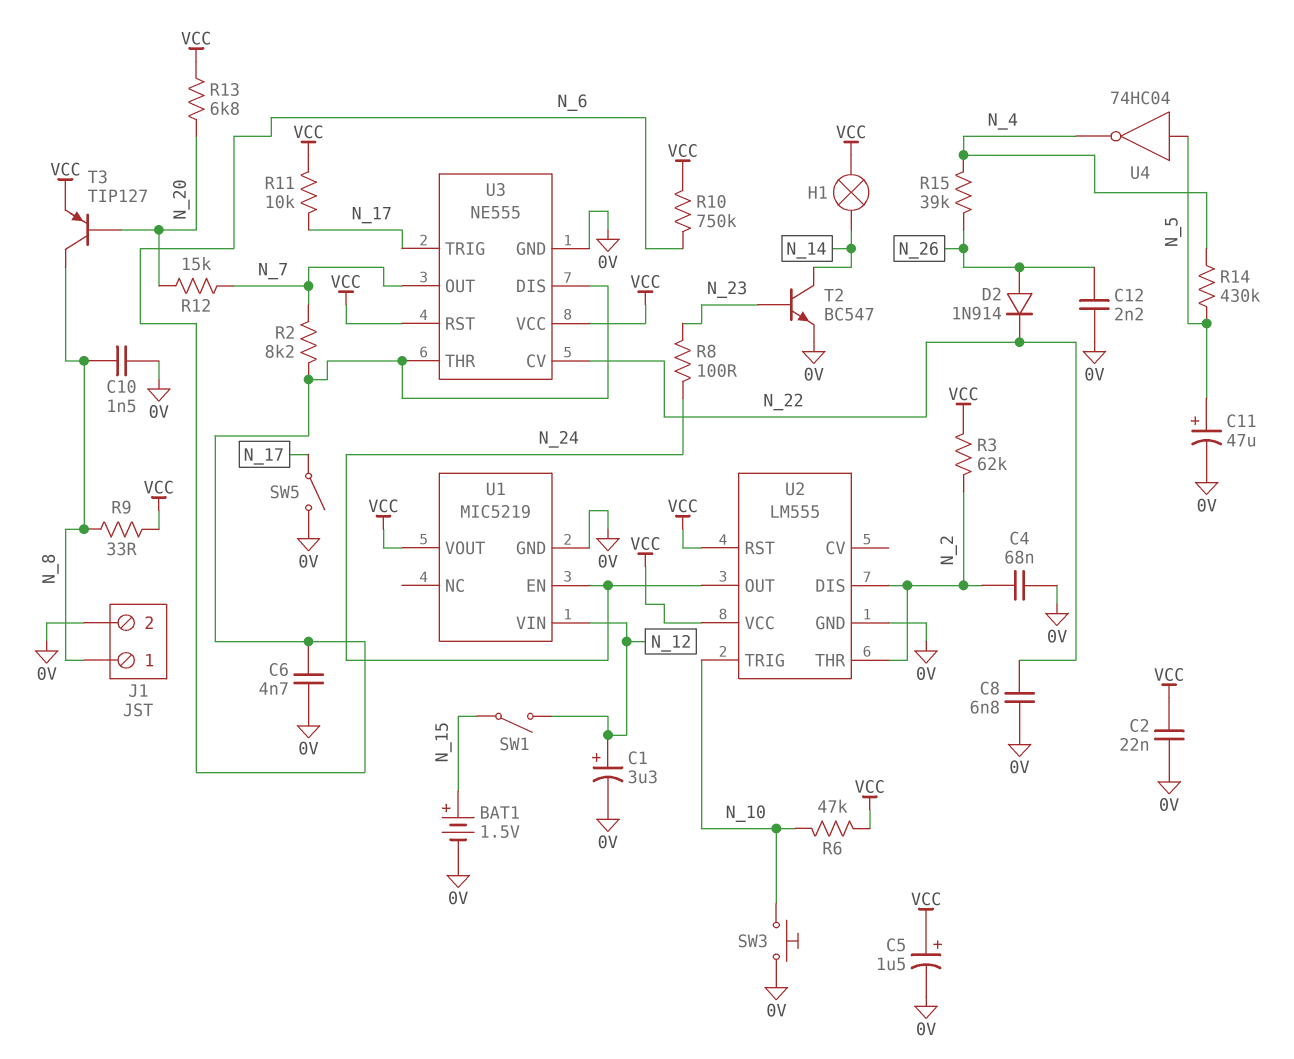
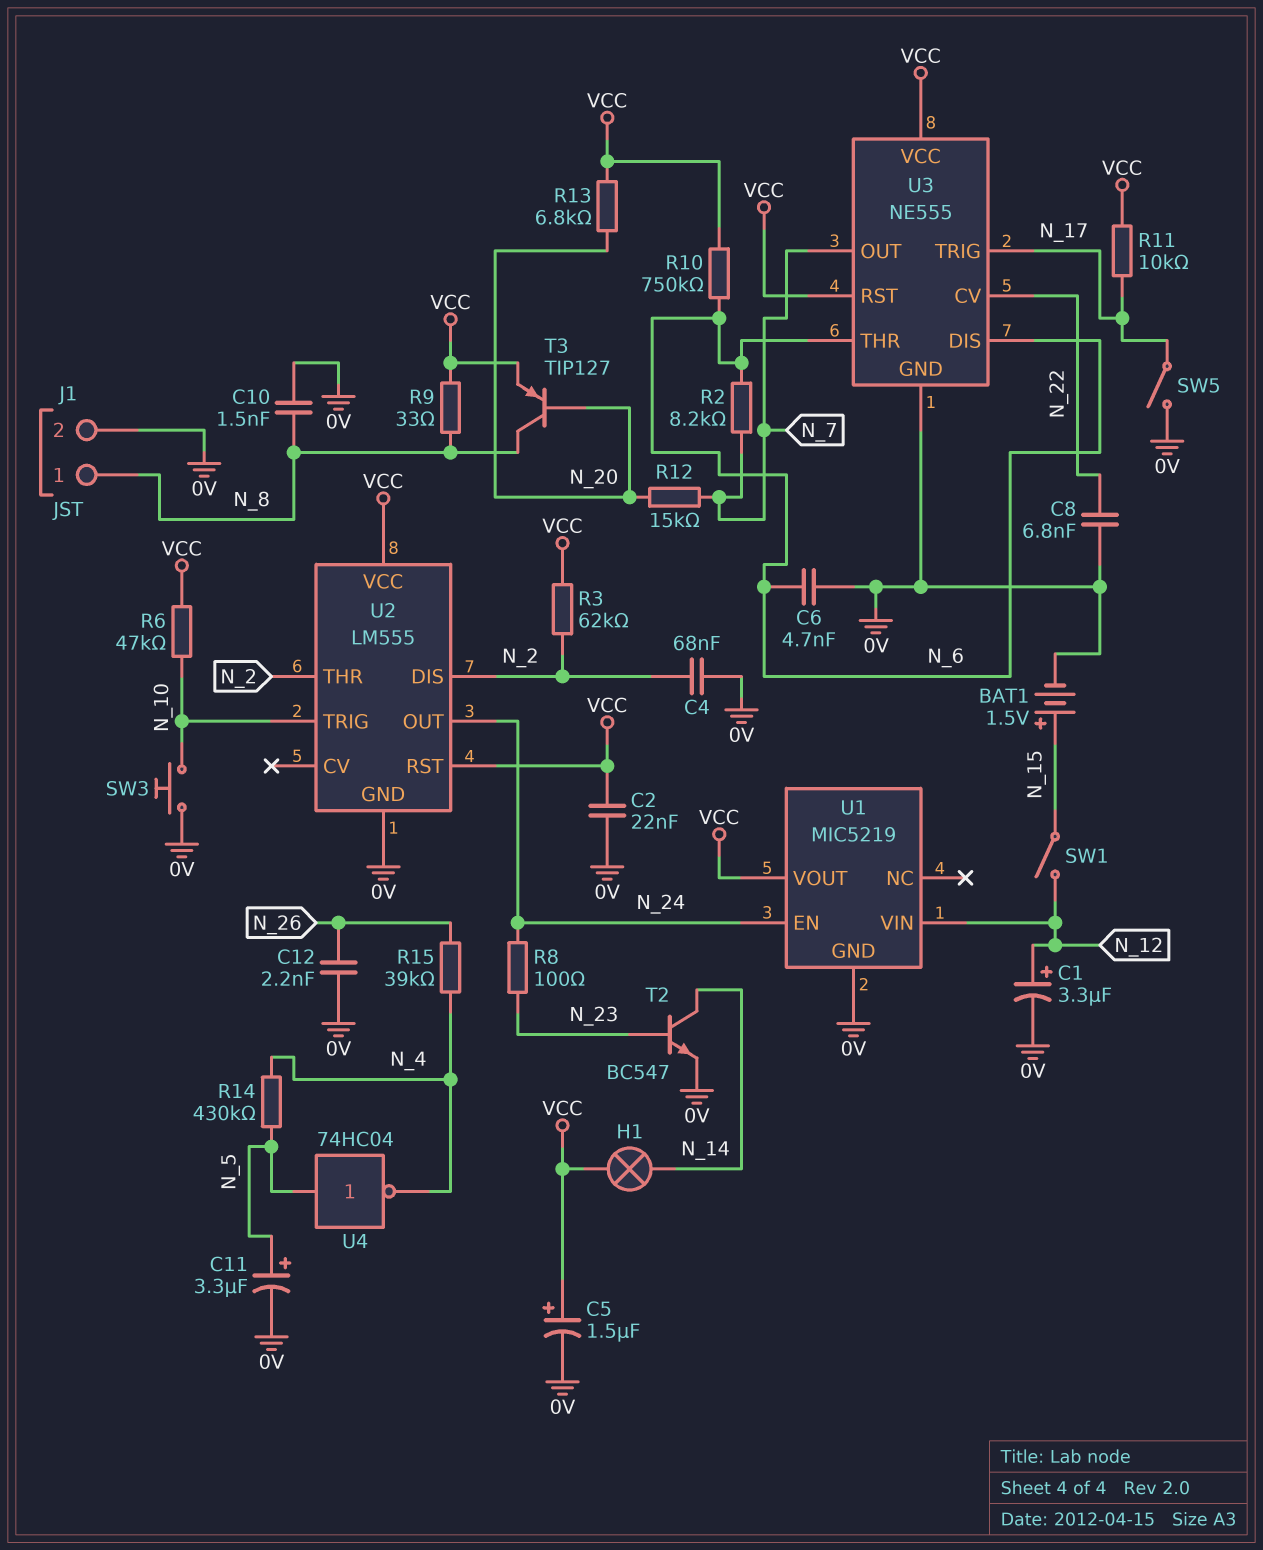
C11: 47uF (plus N_5, minus 0V) -> 3.3uF (plus N_5, minus 0V)
D2: diode 1N914 (A N_26, K N_22) -> none

